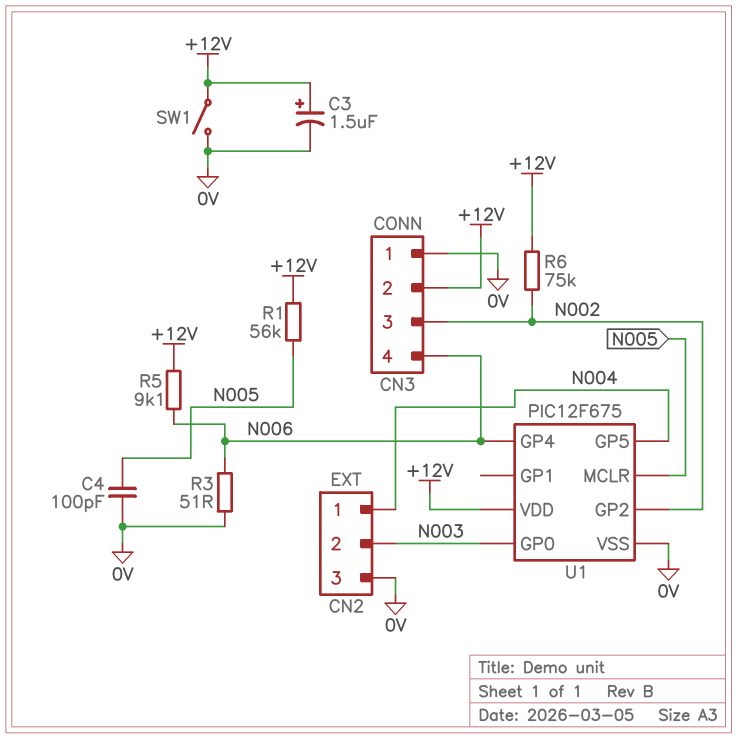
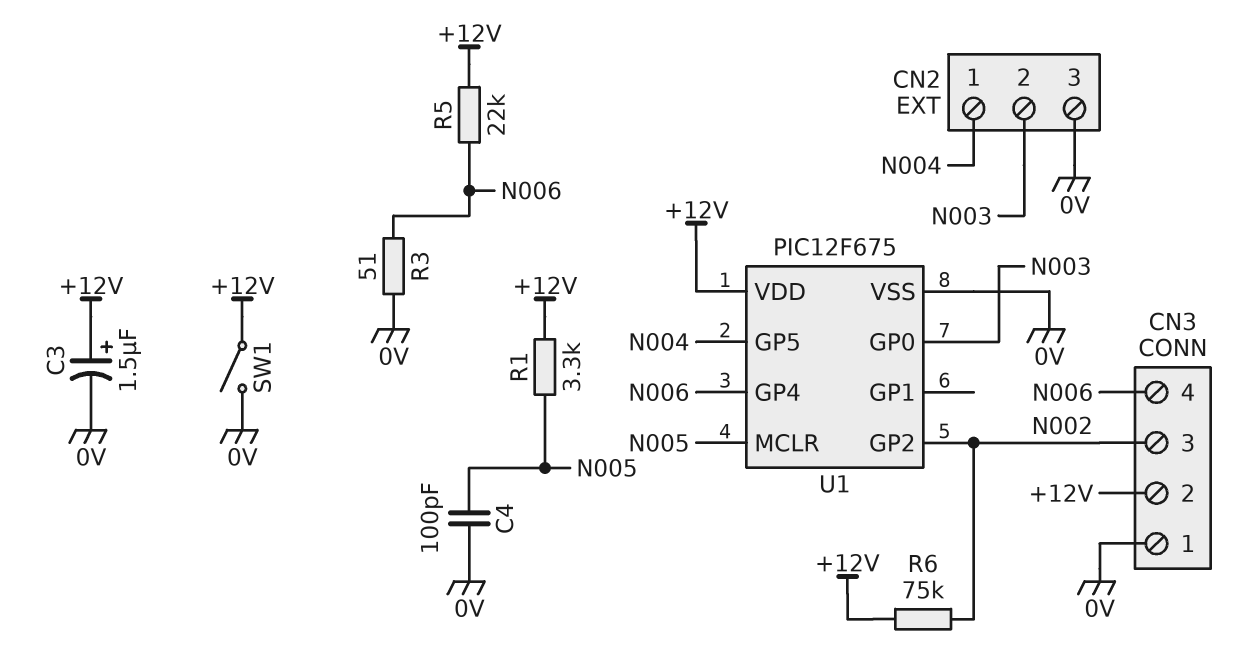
R1: 56k (+12V, N005) -> 3.3k (+12V, N005)
R5: 9.1k (+12V, N006) -> 22k (+12V, N006)

